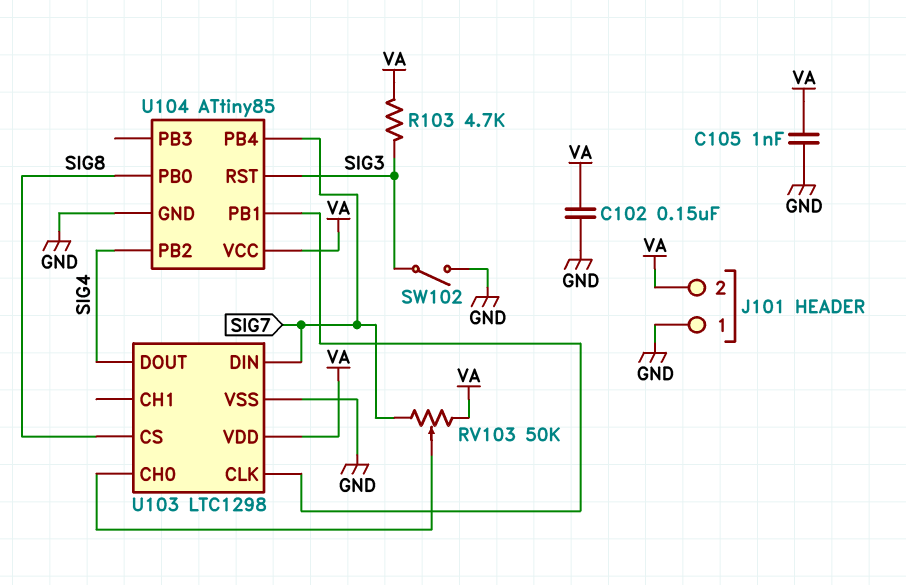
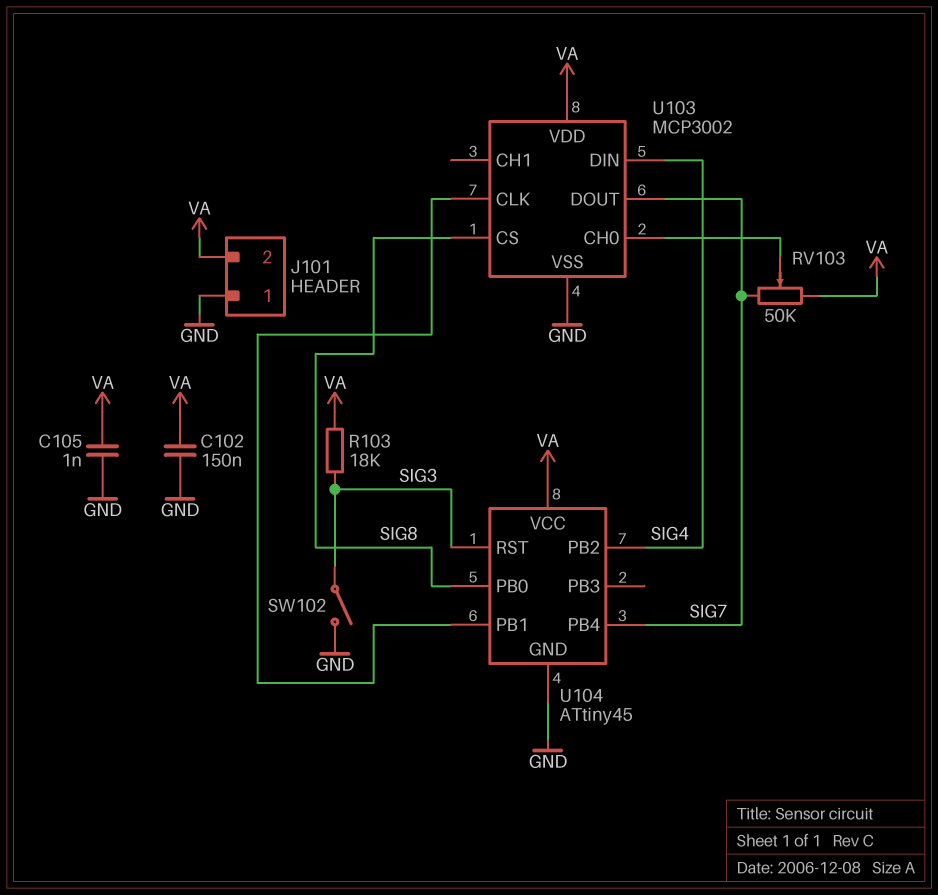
R103: 4.7k (SIG3, VA) -> 18k (SIG3, VA)
U103: LTC1298 -> MCP3002
U103 pin DIN: SIG7 -> SIG4
U103 pin DOUT: SIG4 -> SIG7
U104: ATtiny85 -> ATtiny45

